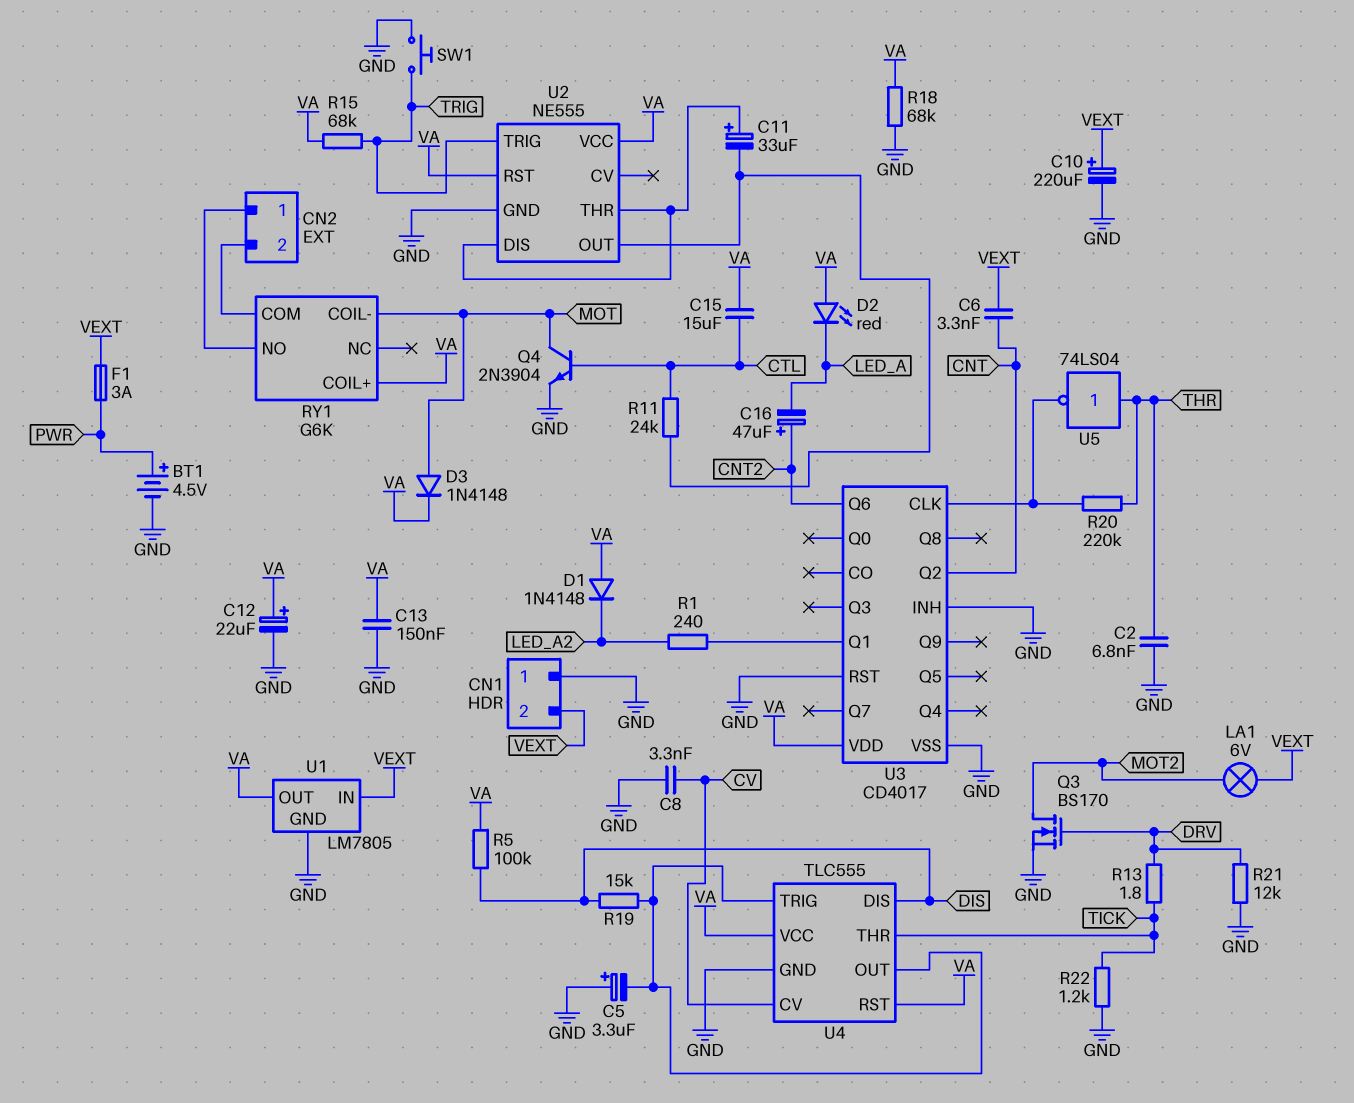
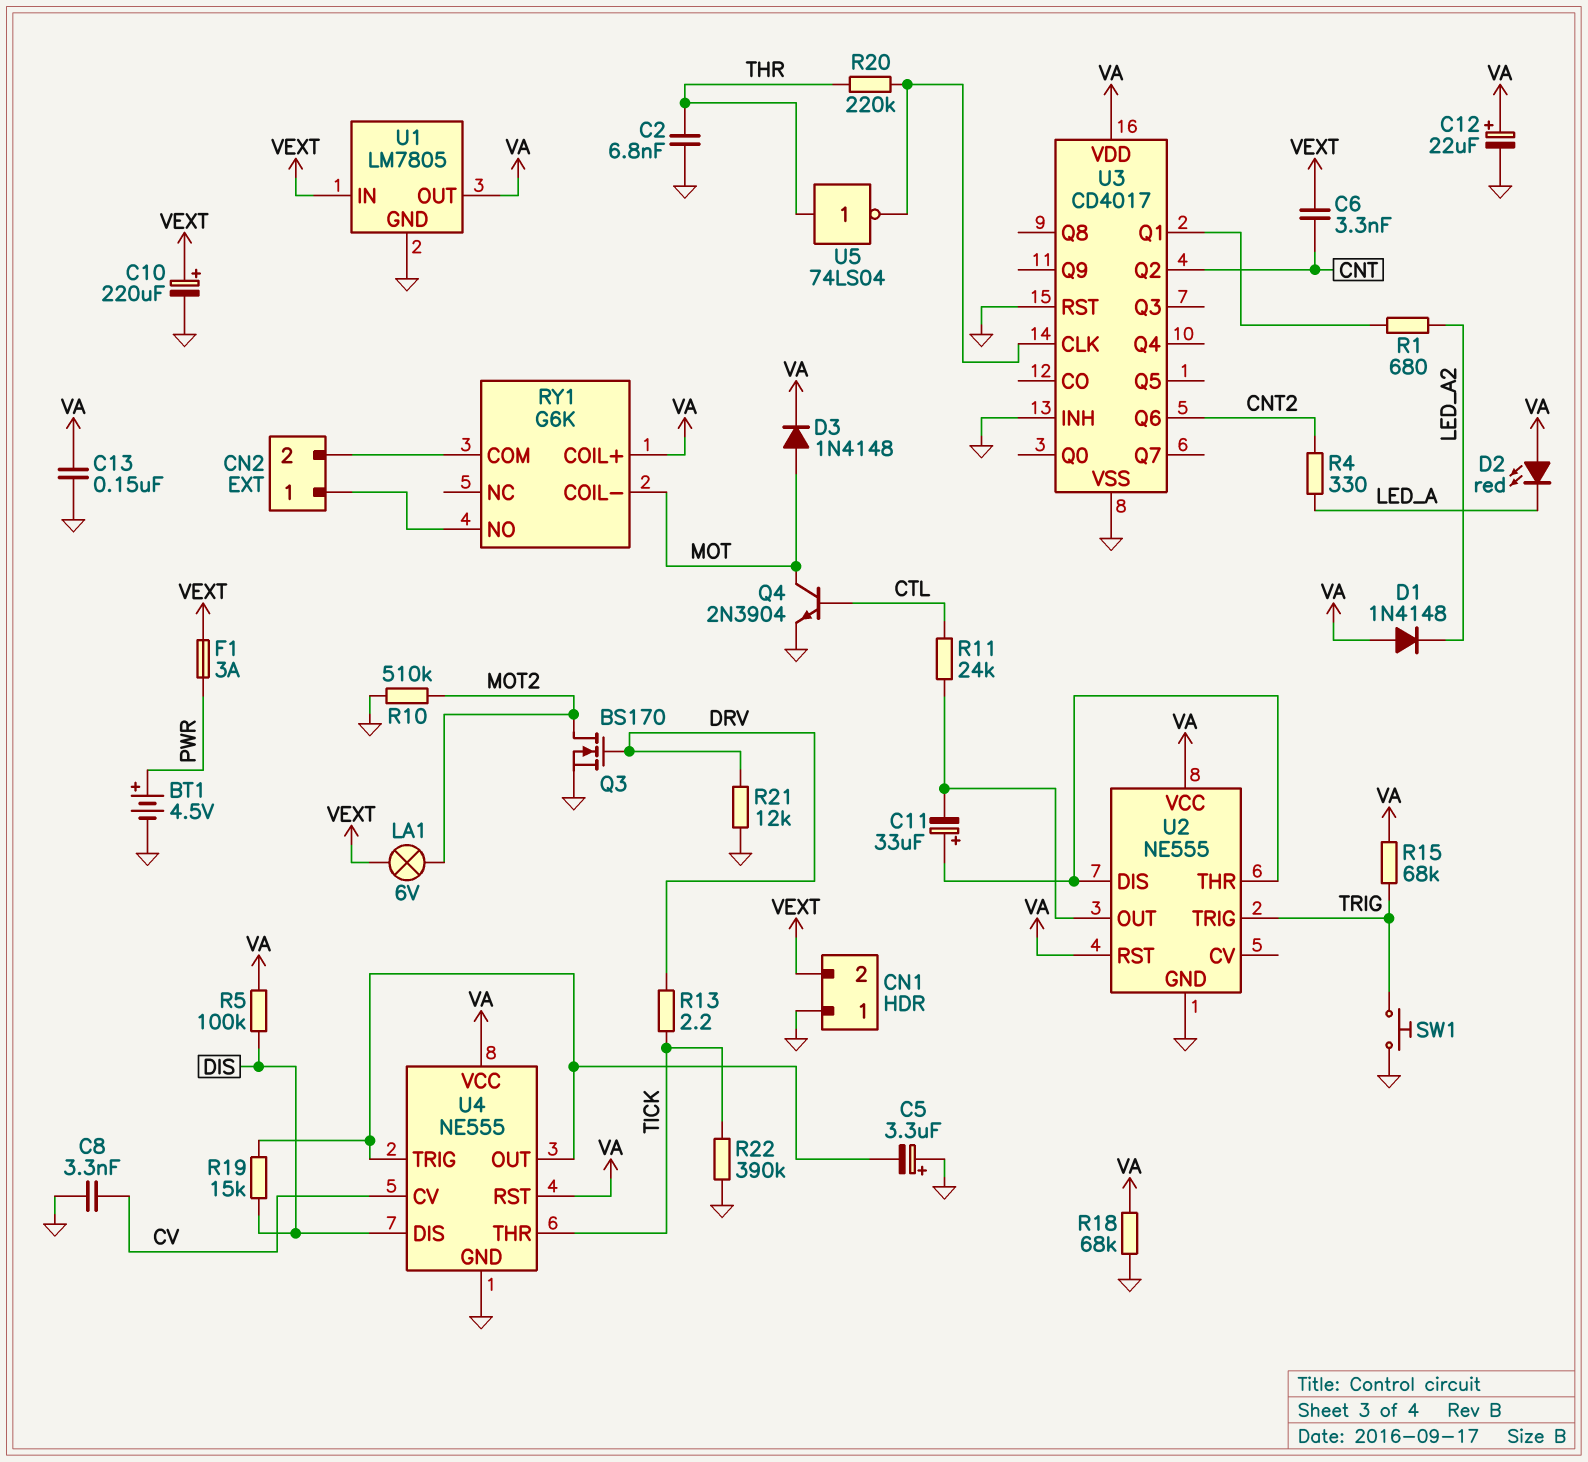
C15: 15uF (CTL, VA) -> none
C16: 47uF (plus CNT2, minus LED_A) -> none
R1: 240 (LED_A2, U3/Q1) -> 680 (LED_A2, U3/Q1)
R4: none -> 330 (CNT2, LED_A)
R10: none -> 510k (GND, MOT2)
R13: 1.8 (DRV, TICK) -> 2.2 (DRV, TICK)
R22: 1.2k (GND, TICK) -> 390k (GND, TICK)
U4: TLC555 -> NE555

